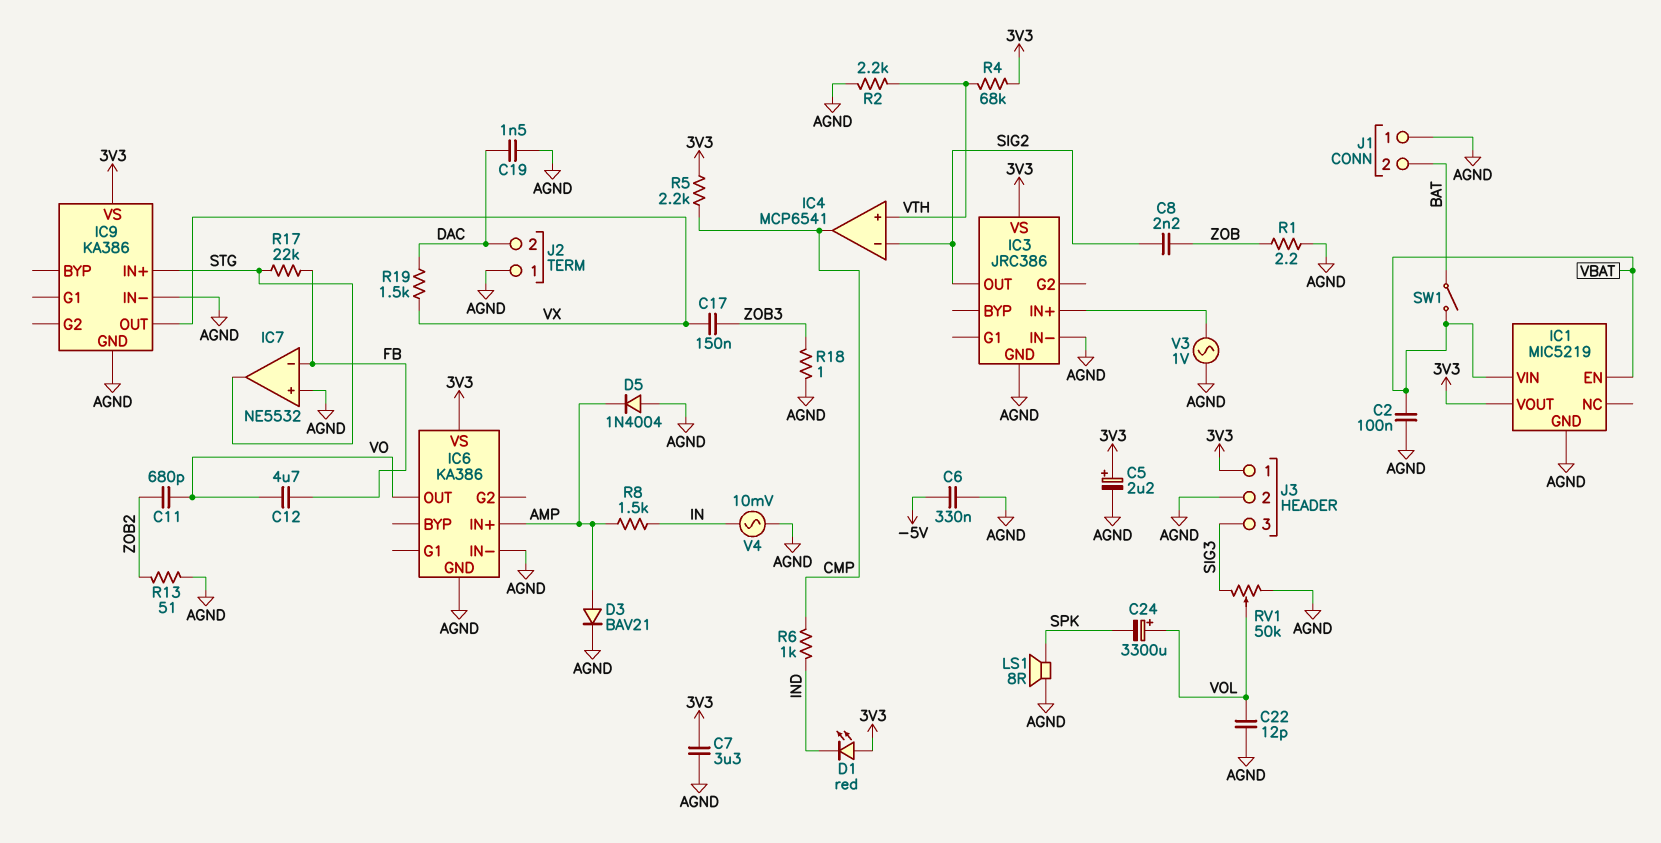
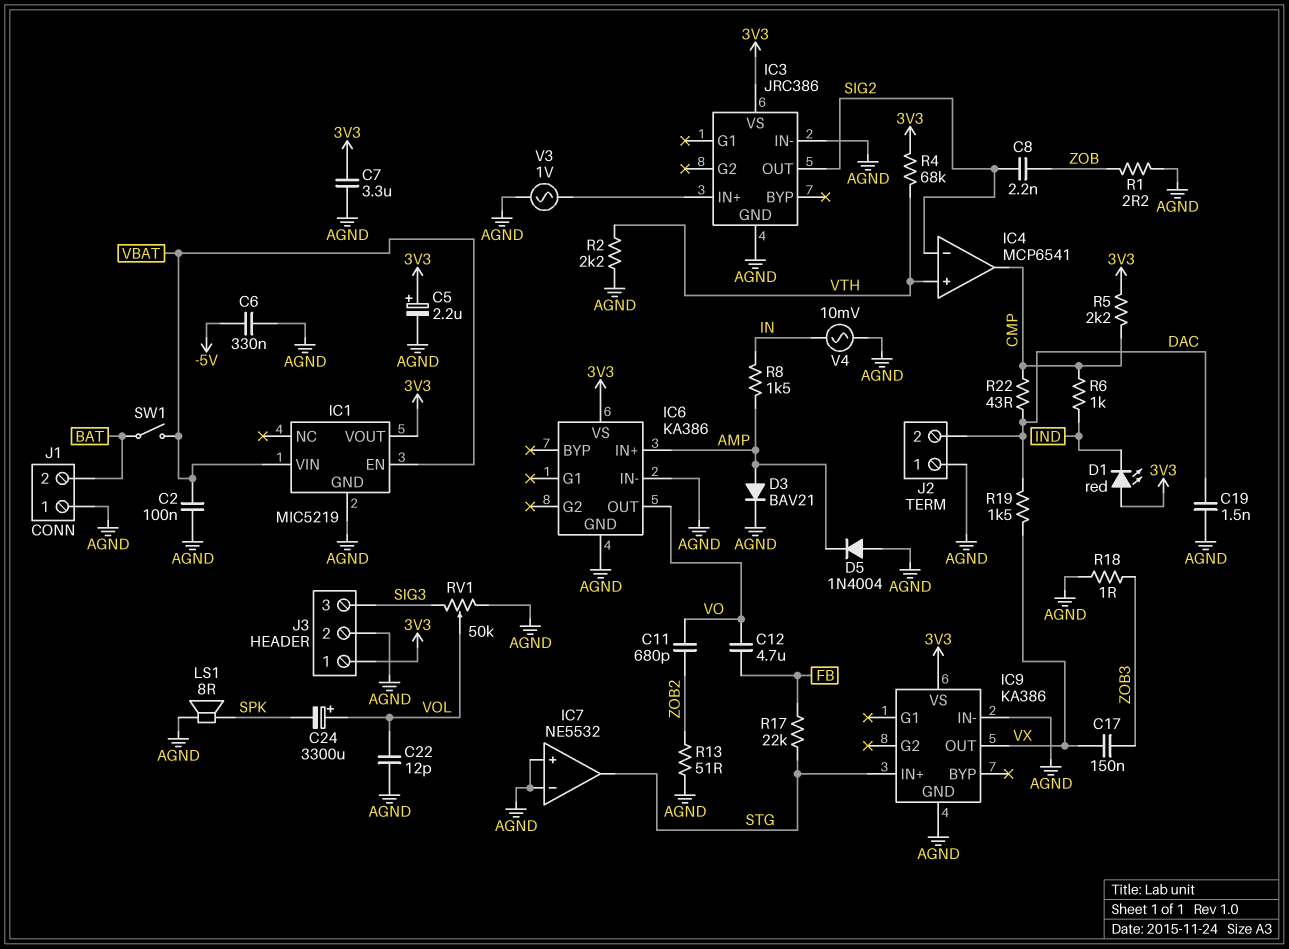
IC7 pin in-: FB -> AGND
R22: none -> 43 (CMP, DAC)

